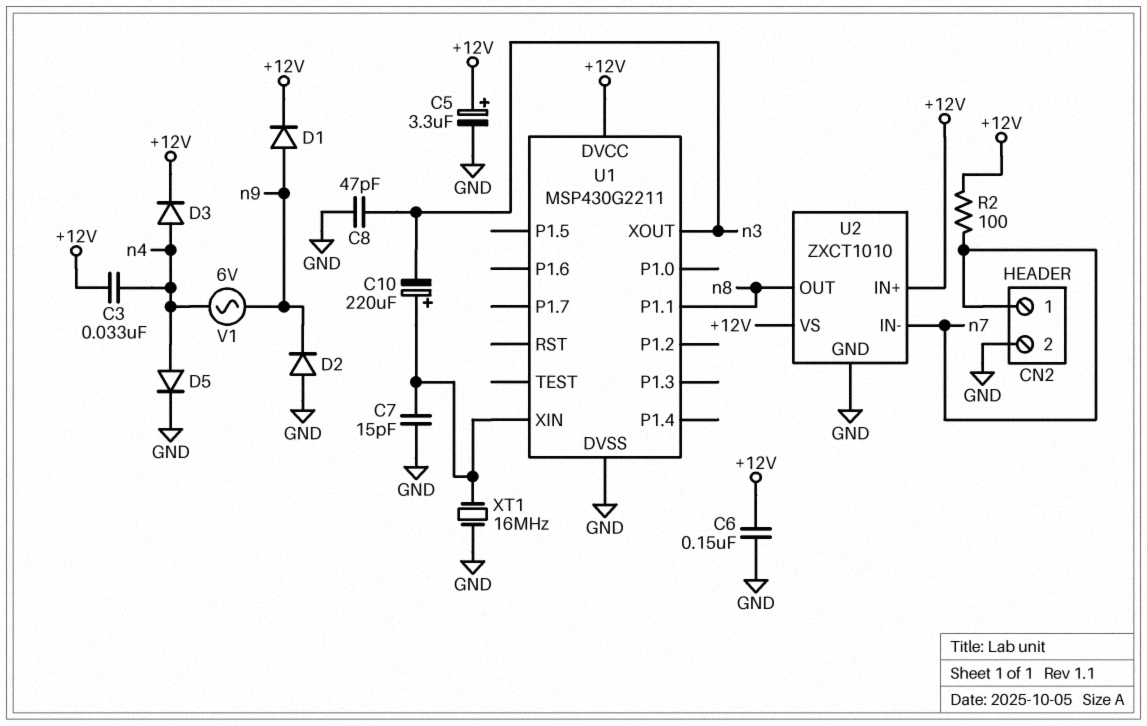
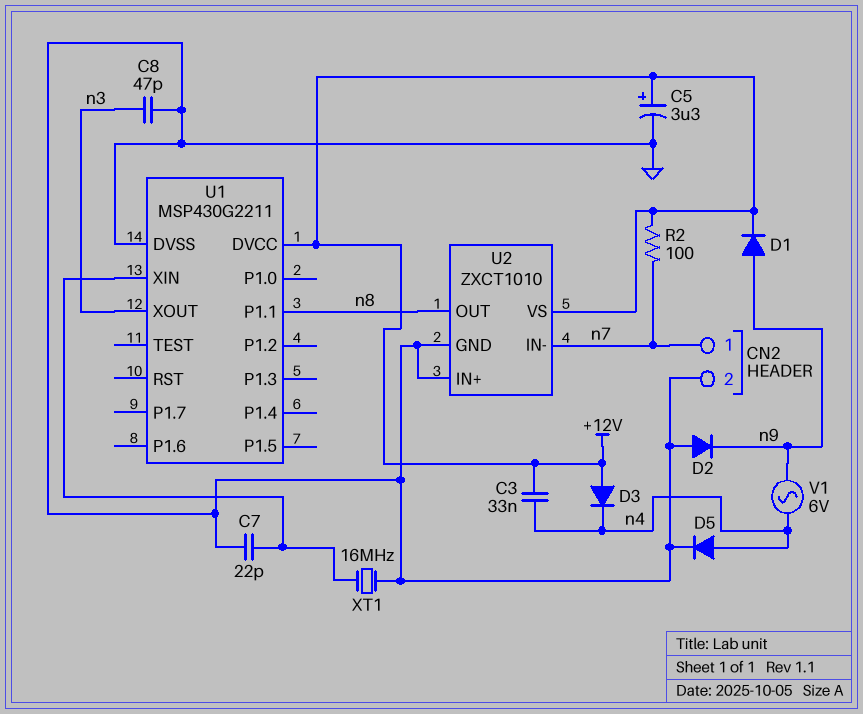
C6: 150nF (+12V, GND) -> none
C7: 15pF (GND, U1/XIN) -> 22pF (GND, U1/XIN)
C10: 220uF (plus U1/XIN, minus n3) -> none
D3: diode (A n4, K +12V) -> diode (A +12V, K n4)
U2 pin IN+: +12V -> GND

